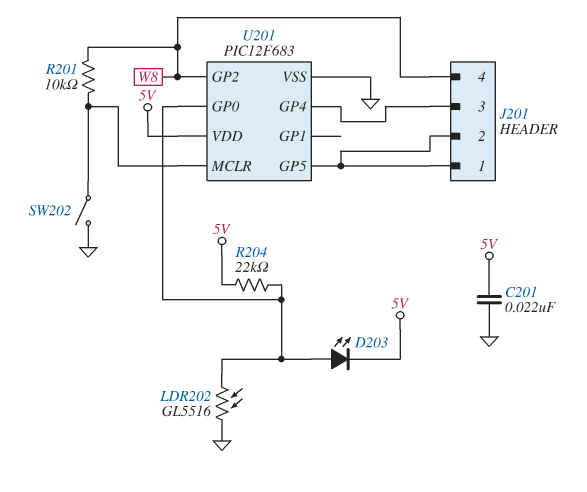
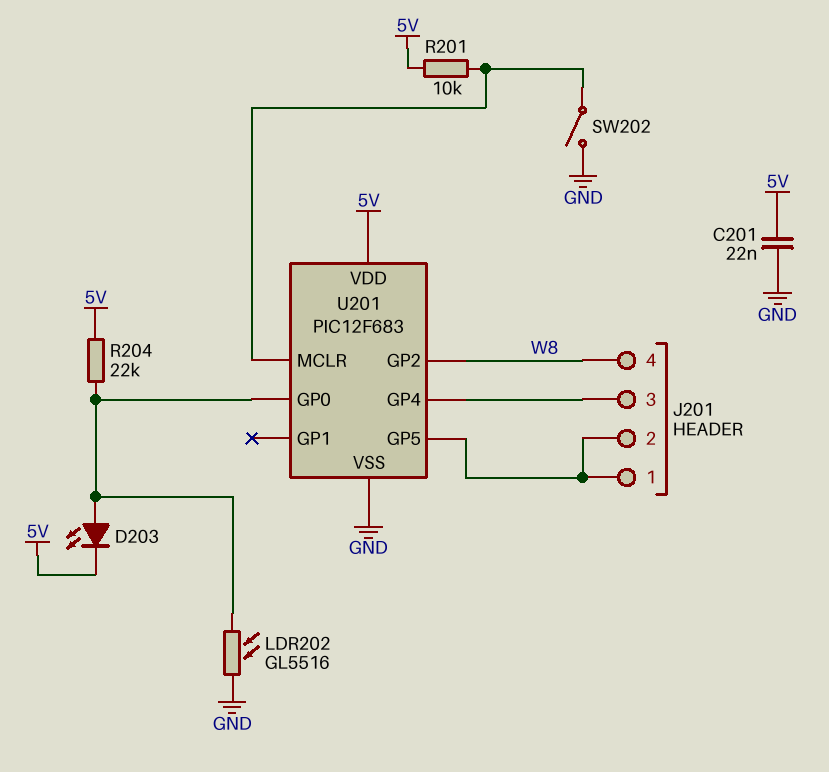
R201: 10k (U201/MCLR, W8) -> 10k (5V, U201/MCLR)

